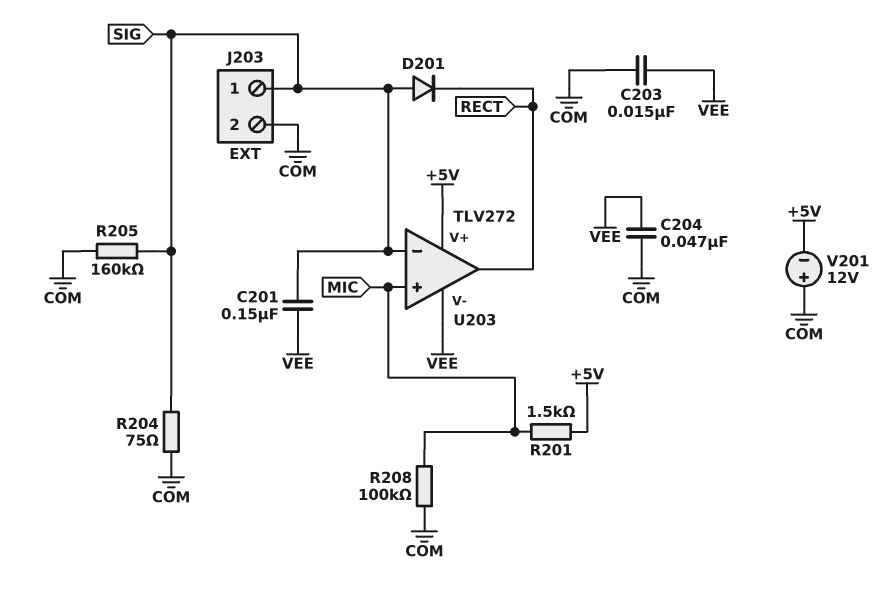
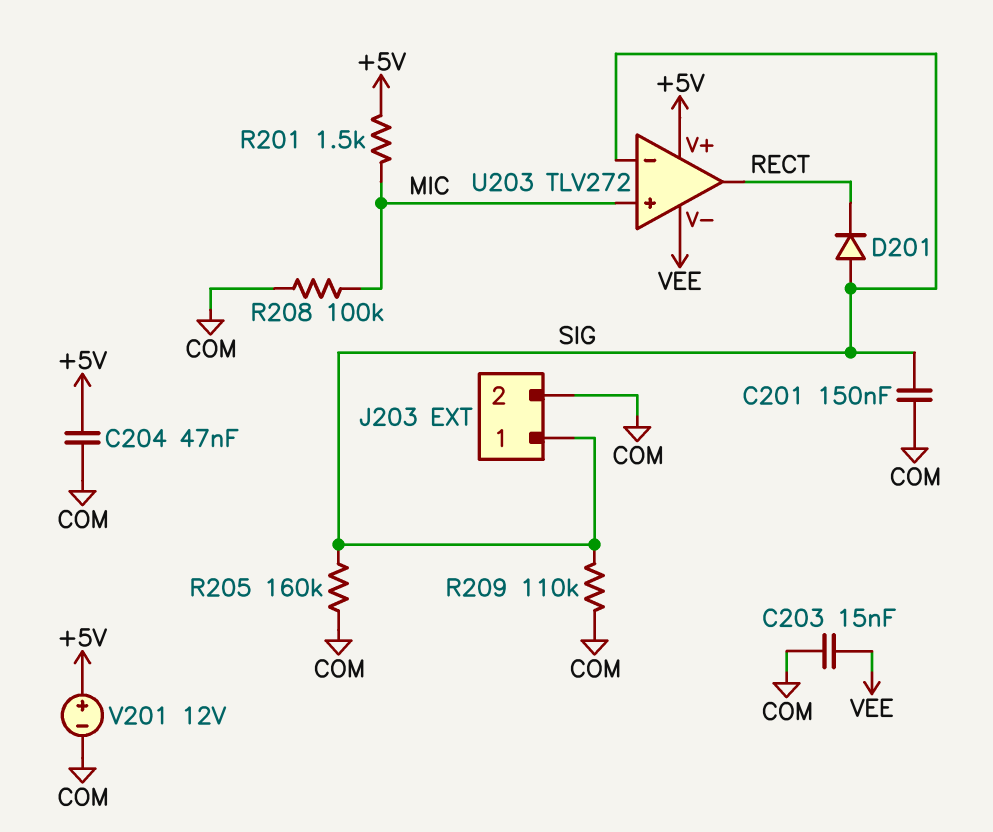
C201: 150nF (SIG, VEE) -> 150nF (COM, SIG)
C204: 47nF (COM, VEE) -> 47nF (+5V, COM)
R204: 75 (COM, SIG) -> none
R209: none -> 110k (COM, SIG)
V201: 12V (plus COM, minus +5V) -> 12V (plus +5V, minus COM)

